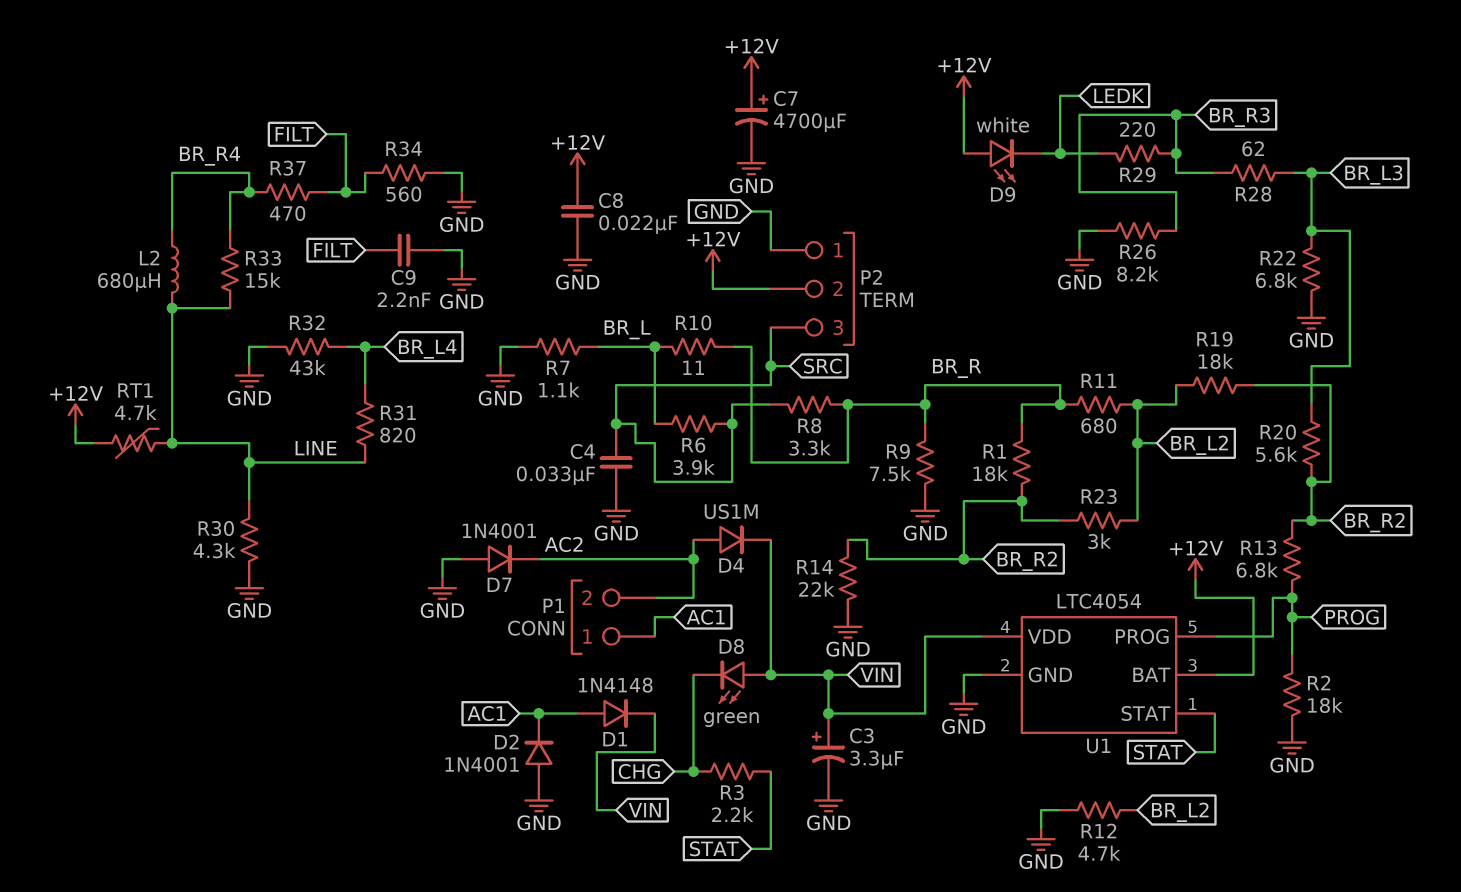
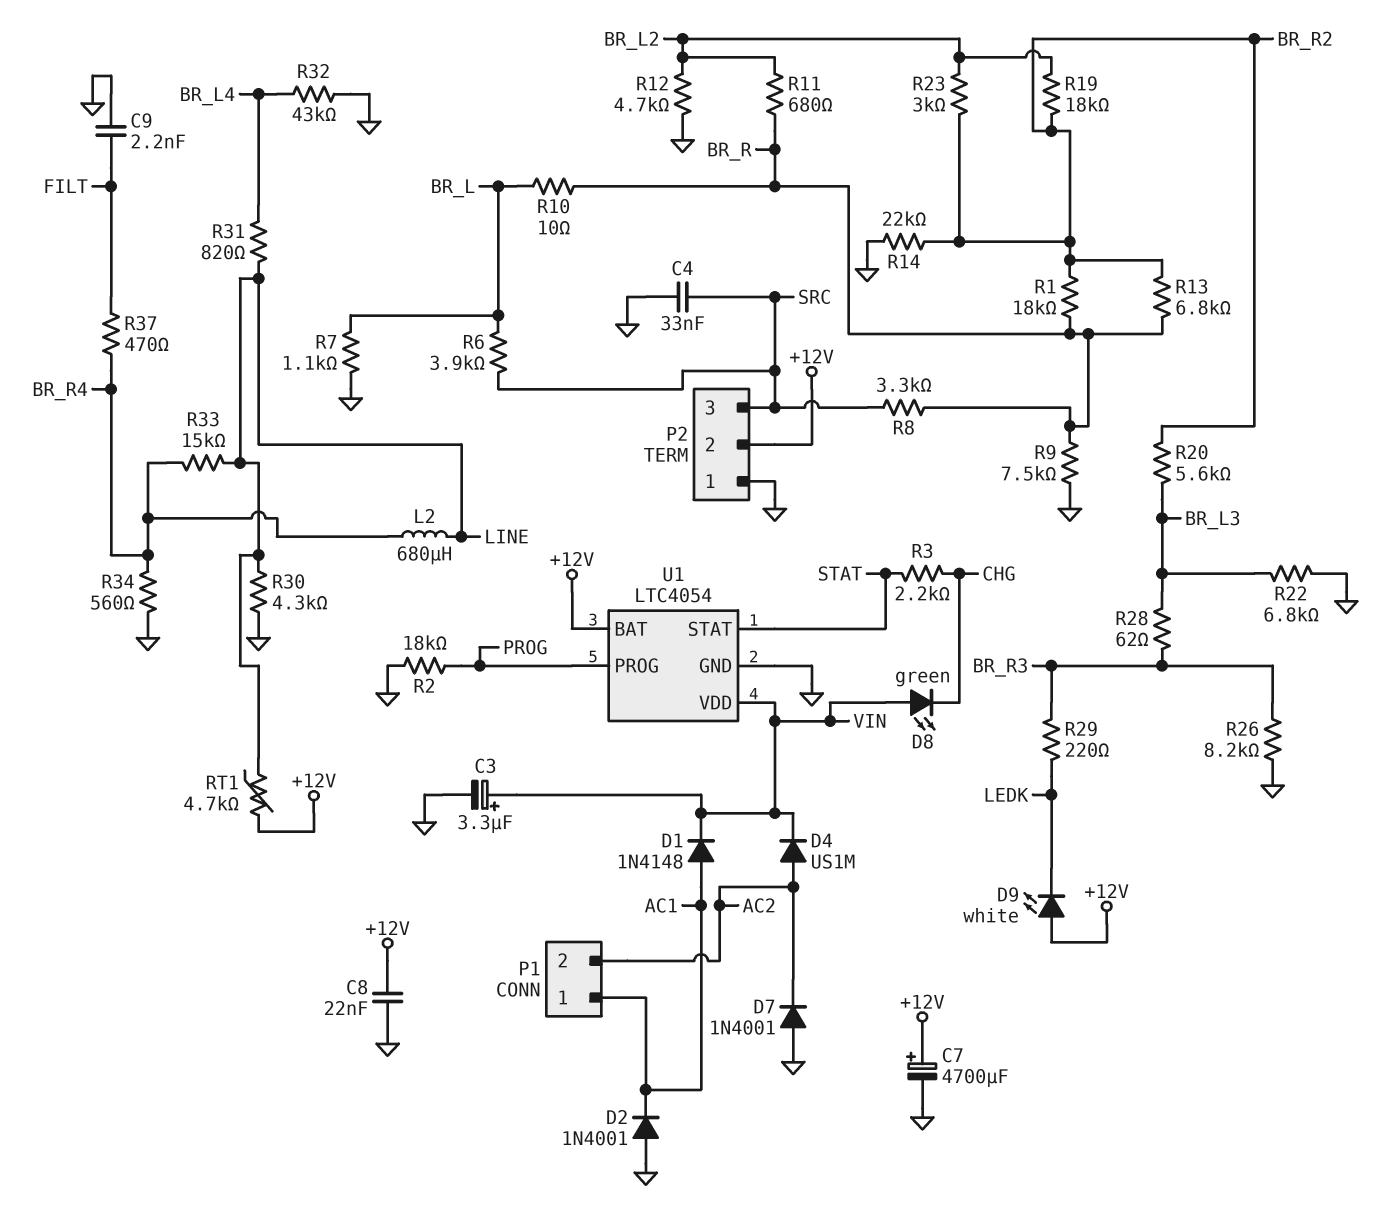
R10: 11 (BR_L, BR_R) -> 10 (BR_L, BR_R)
R13: 6.8k (BR_R2, PROG) -> 6.8k (BR_R, BR_R2)
R34: 560 (FILT, GND) -> 560 (BR_R4, GND)

